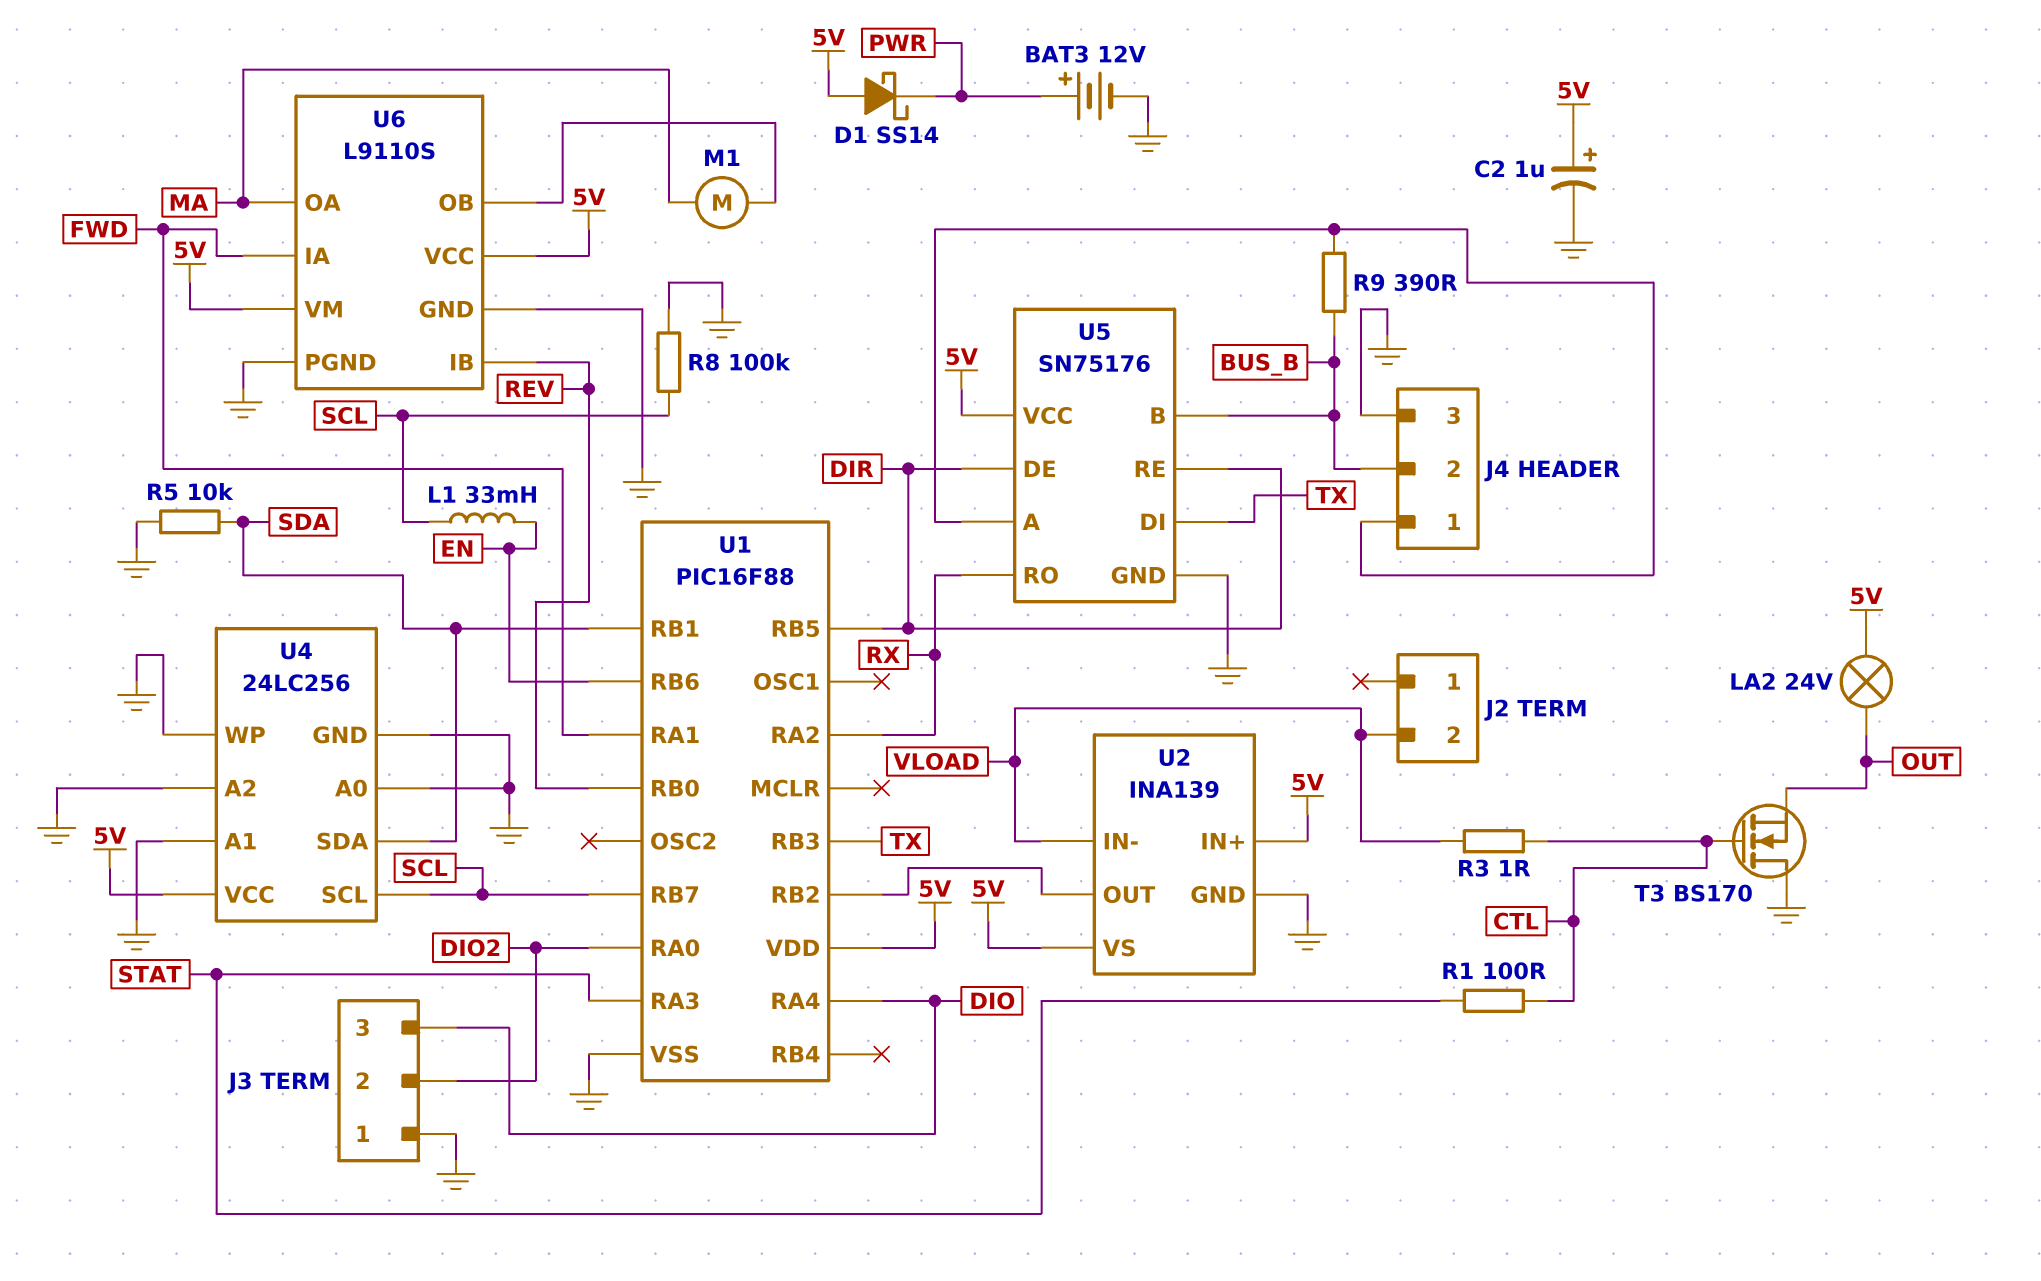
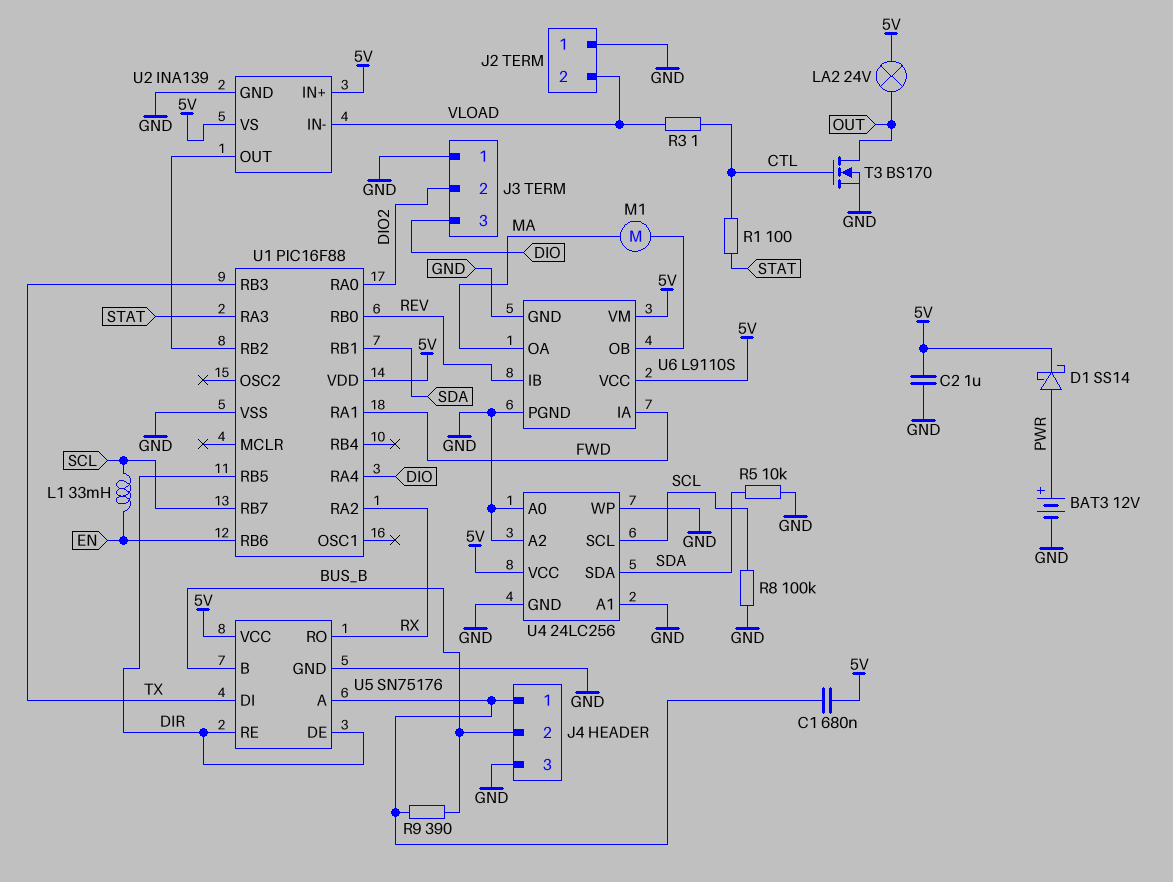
C1: none -> 680nF (5V, J4/1)
C2: 1uF (plus 5V, minus GND) -> 1uF (5V, GND)
D1: schottky SS14 (A 5V, K PWR) -> schottky SS14 (A PWR, K 5V)
J2 pin 1: none -> GND
T3: NMOS BS170 (G CTL, D GND, S OUT) -> NMOS BS170 (G CTL, D OUT, S GND)

